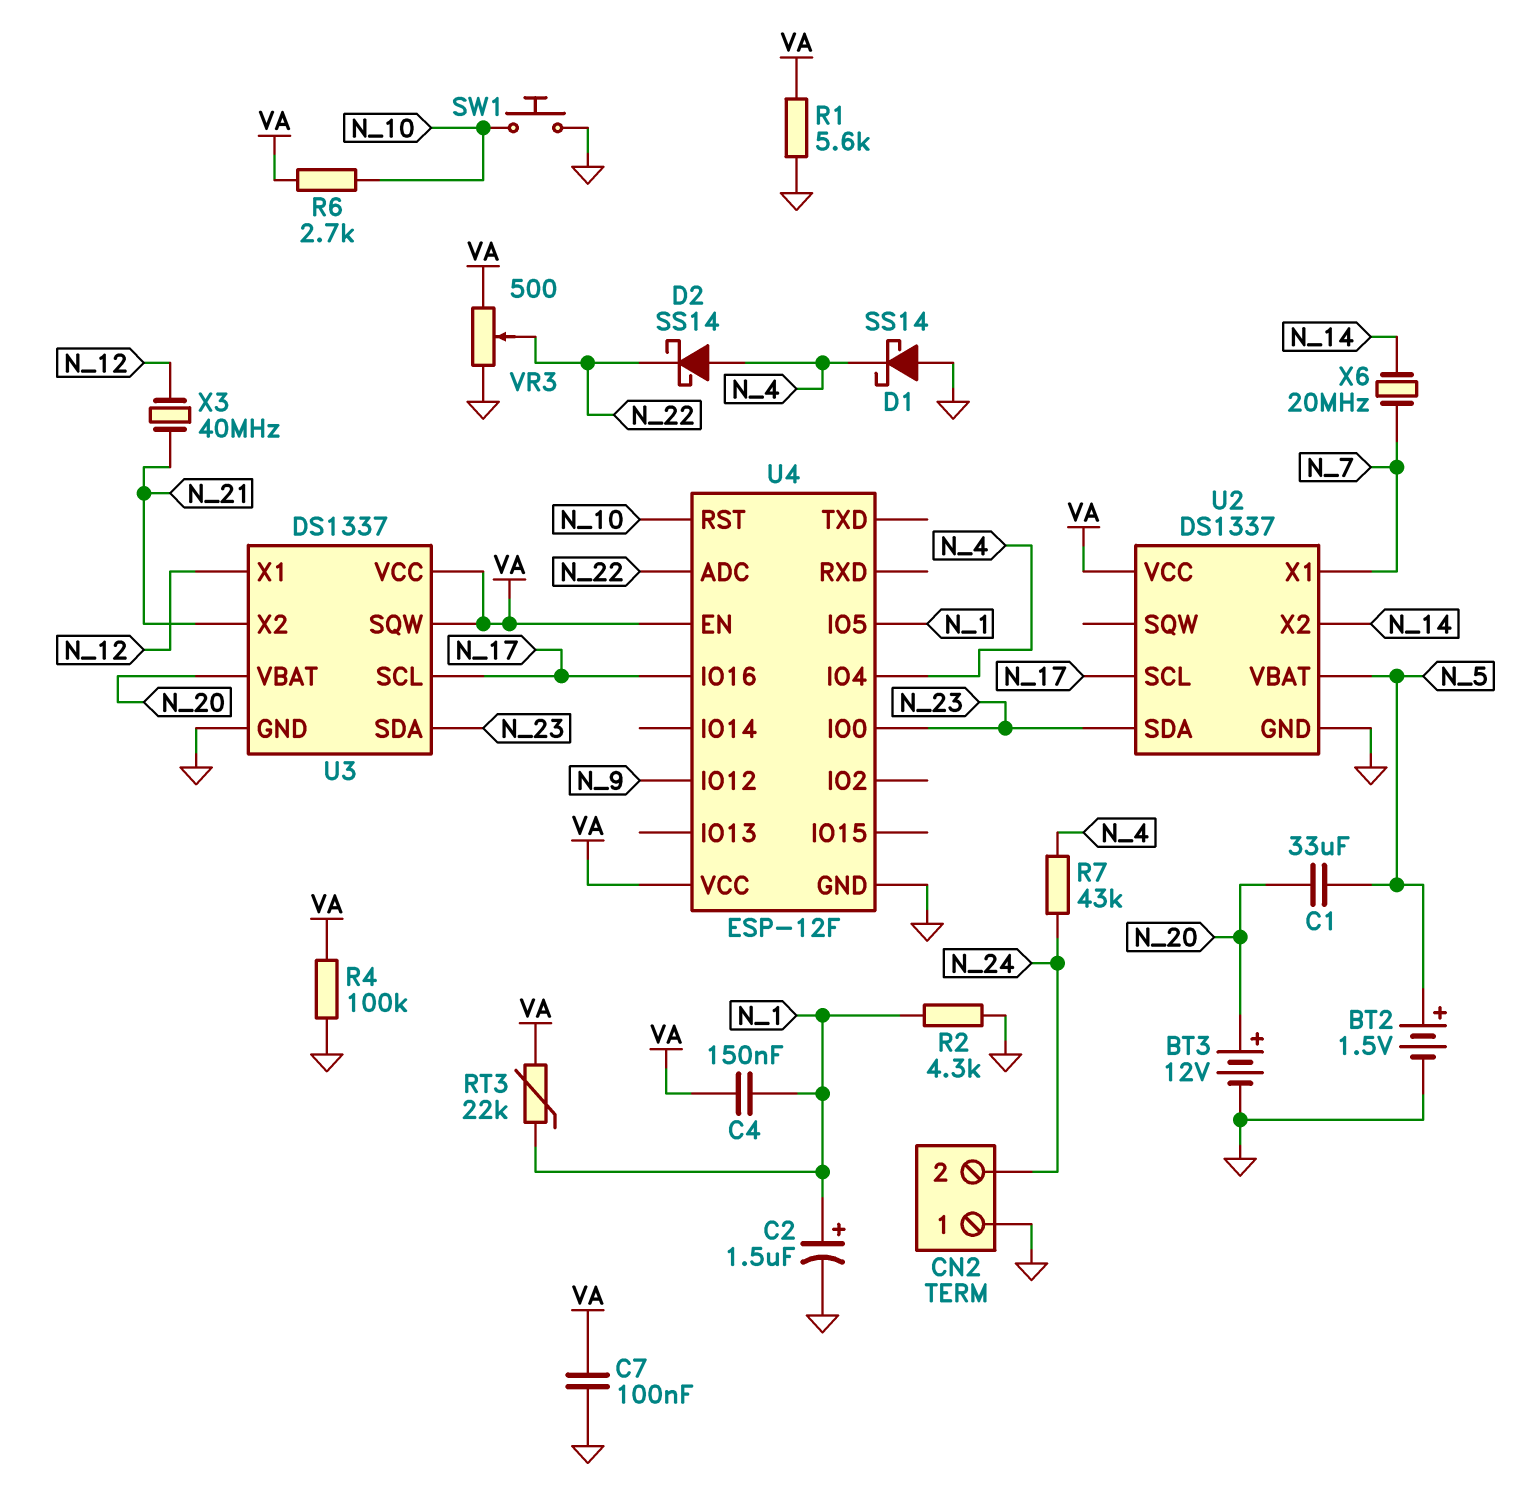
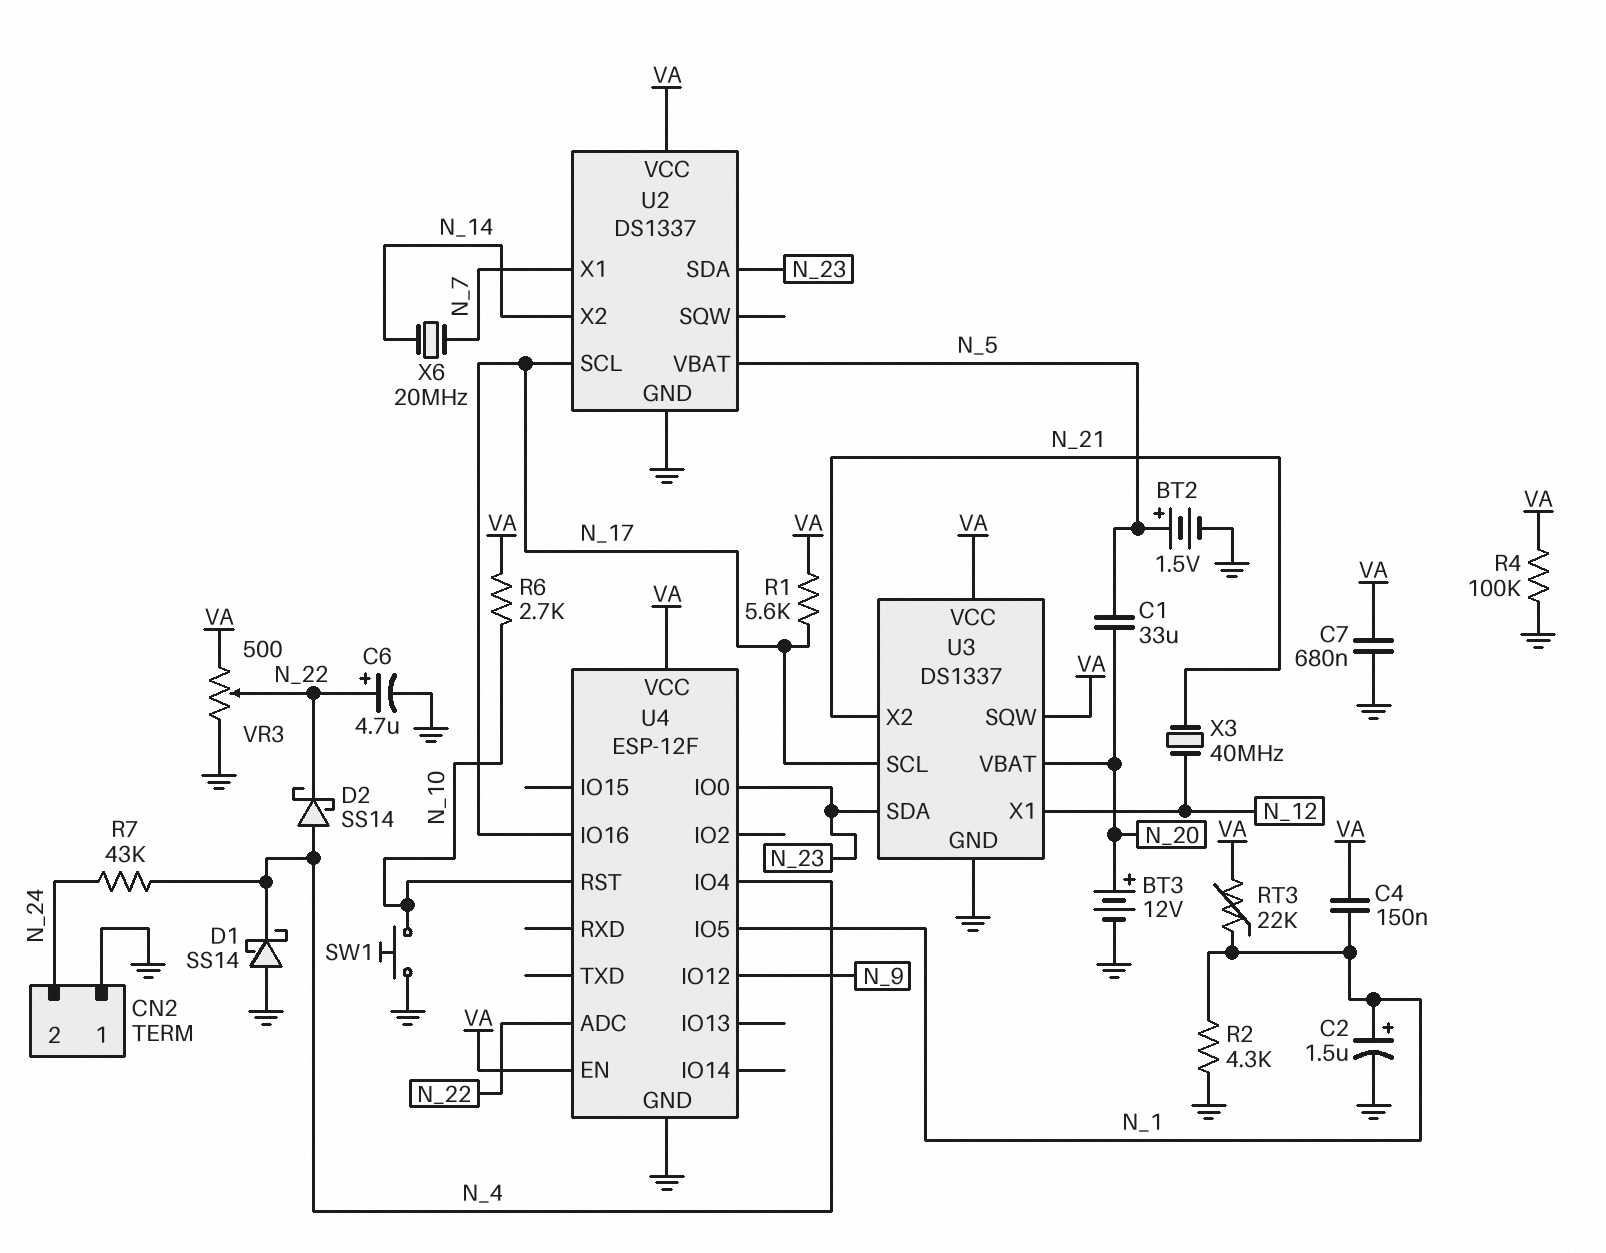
C6: none -> 4.7uF (plus N_22, minus GND)
C7: 100nF (GND, VA) -> 680nF (GND, VA)
R1: 5.6k (GND, VA) -> 5.6k (N_17, VA)

